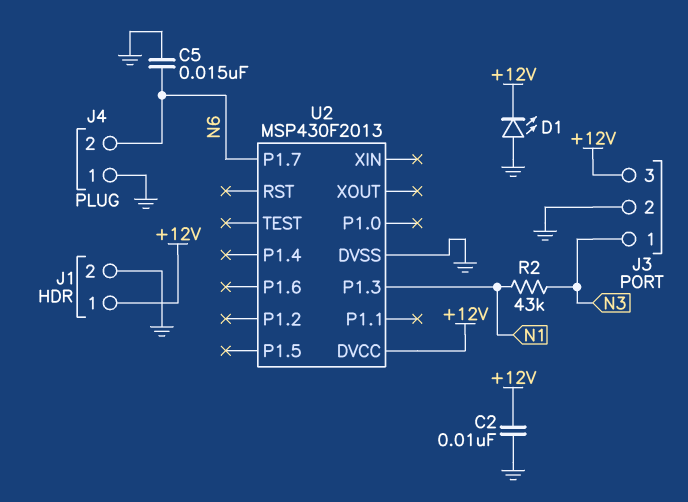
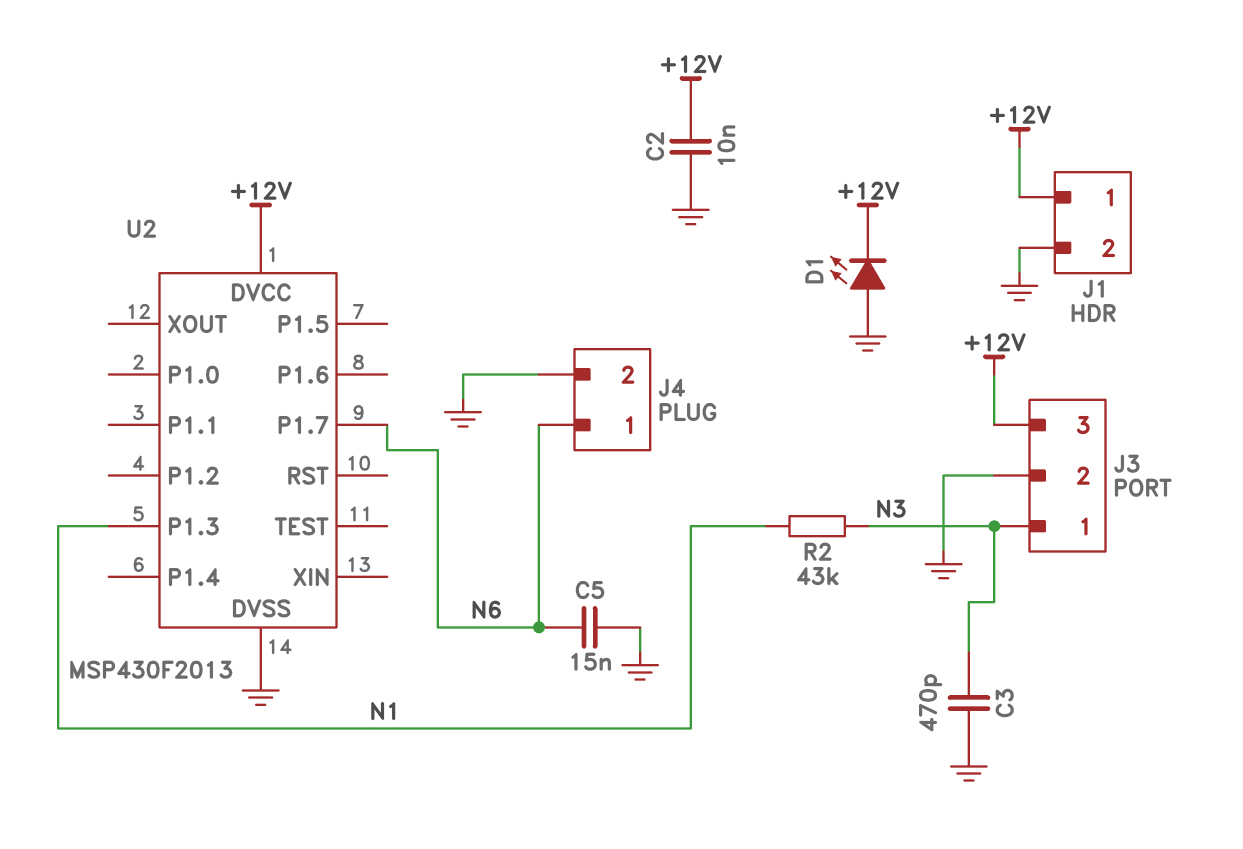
C3: none -> 470pF (GND, N3)
J4 pin 1: GND -> N6
J4 pin 2: N6 -> GND

